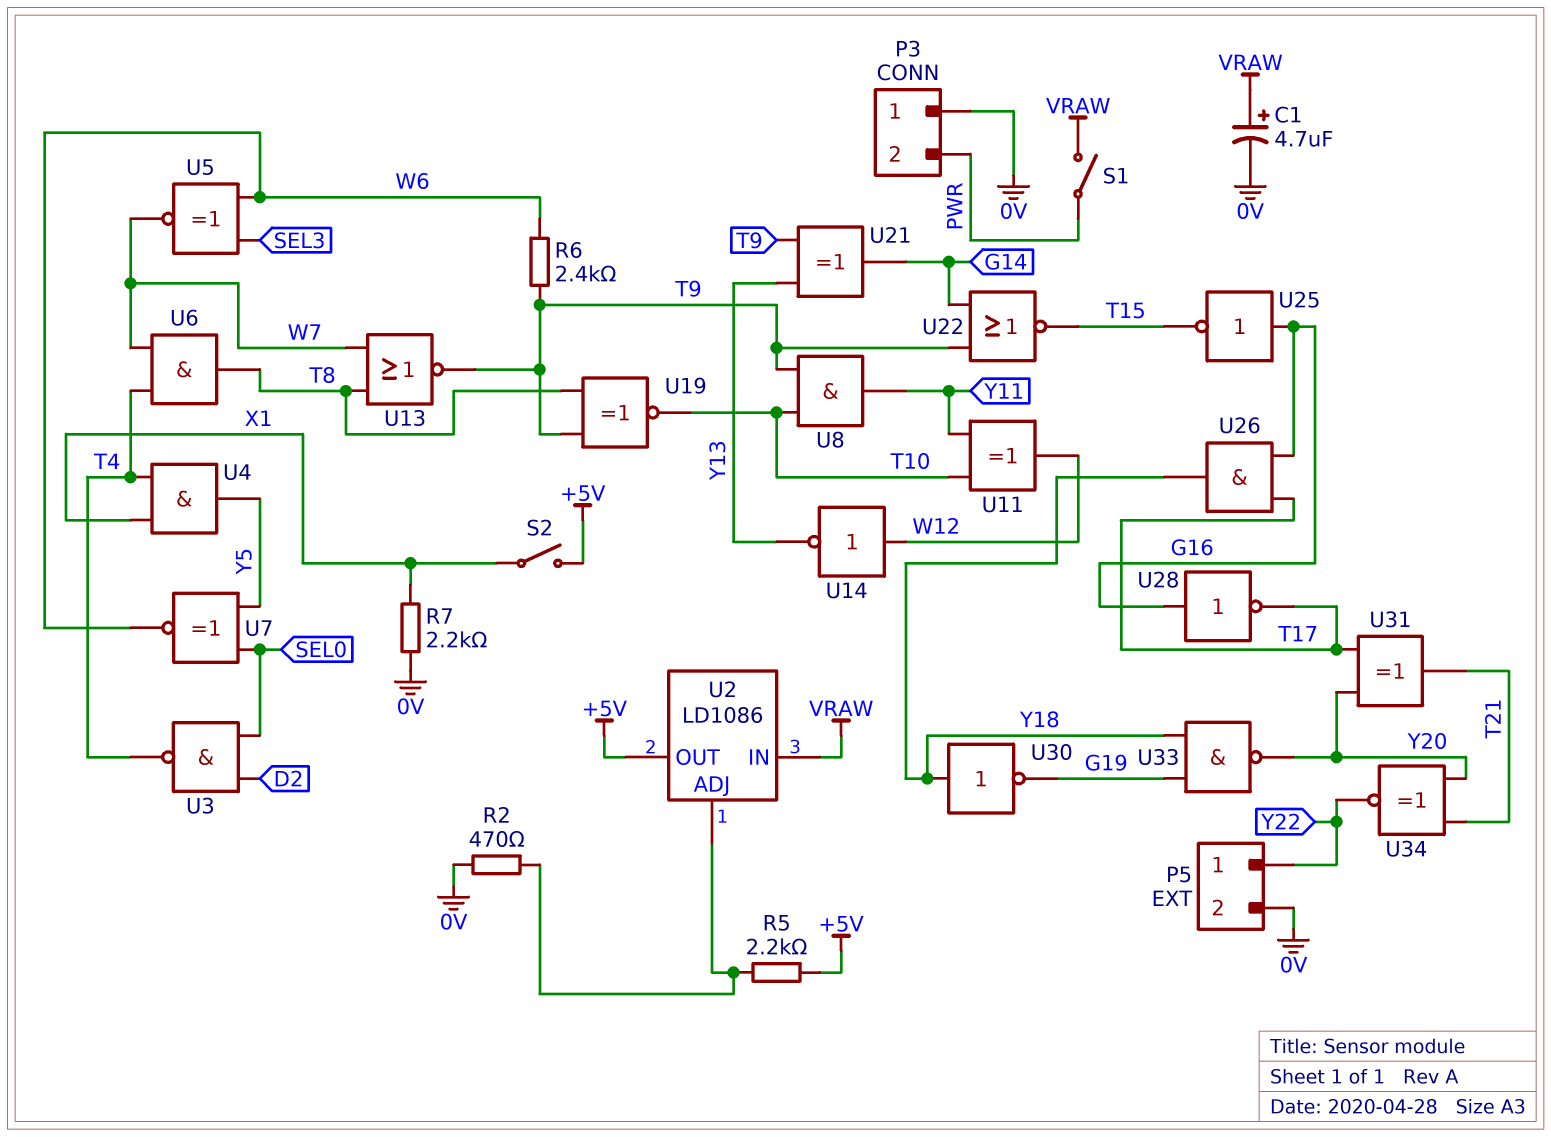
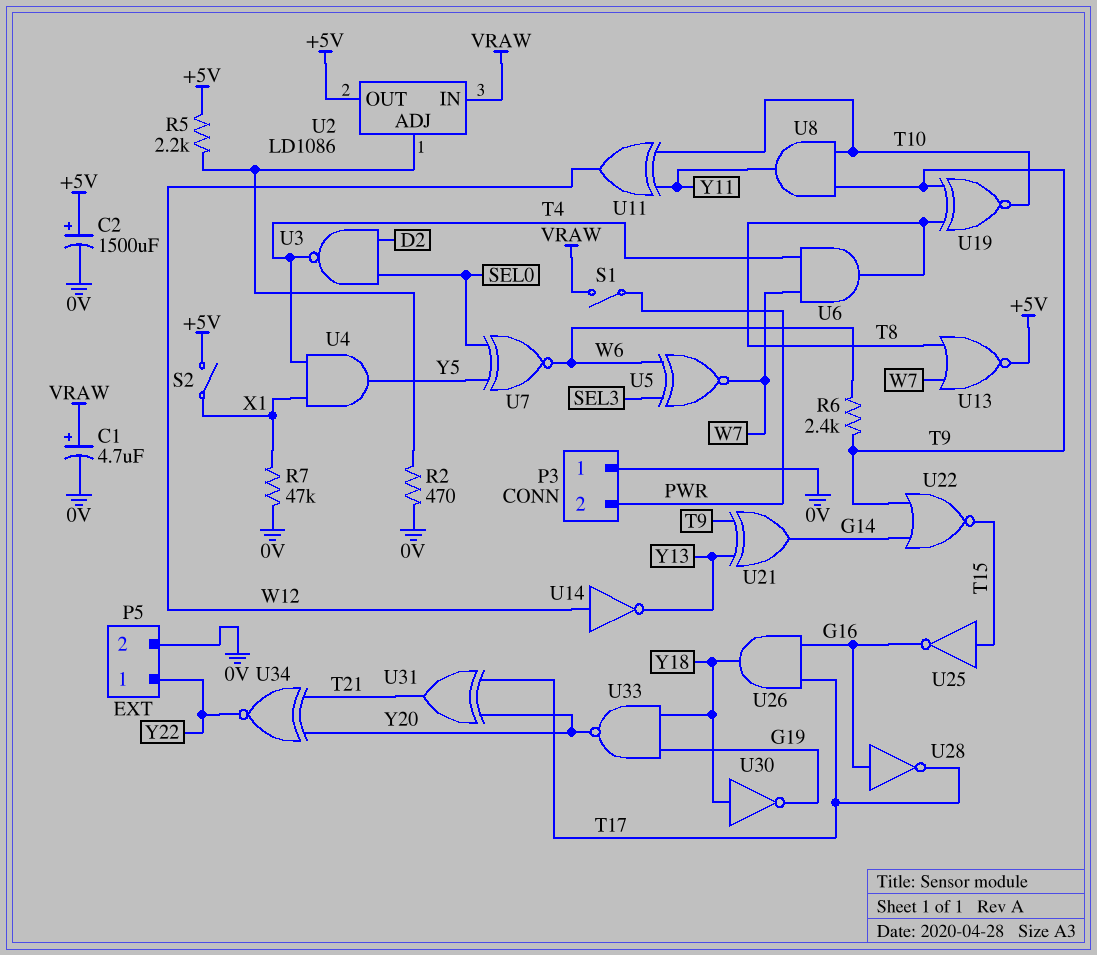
C2: none -> 1500uF (plus +5V, minus 0V)
R7: 2.2k (0V, X1) -> 47k (0V, X1)
U13: NOR (in T8, in W7, out T9) -> NOR (in T8, in W7, out +5V)
U25: NOT (in G16, out T15) -> NOT (in T15, out G16)

